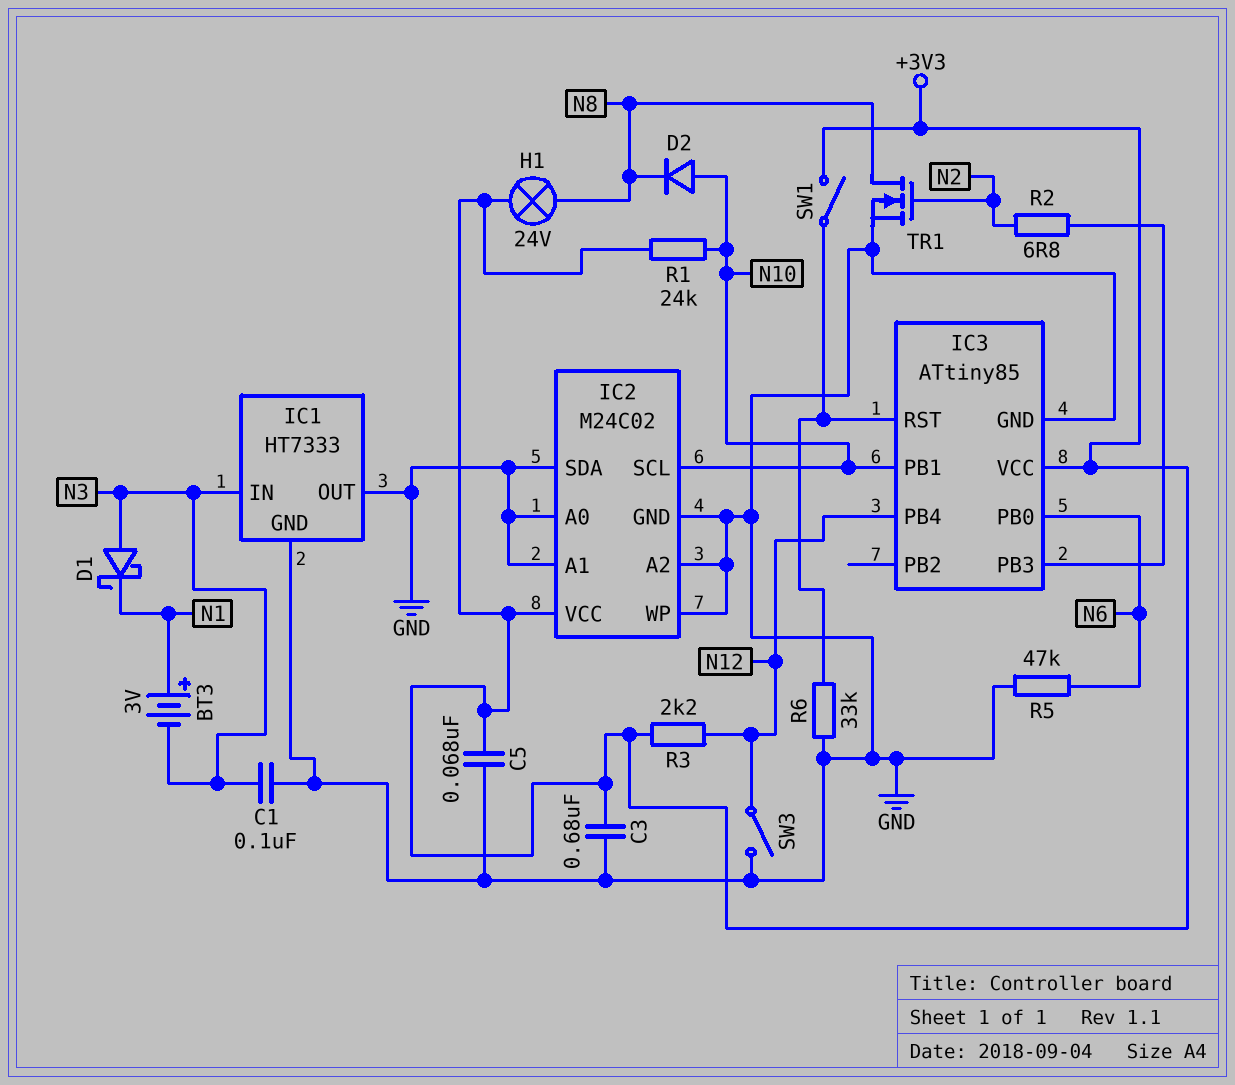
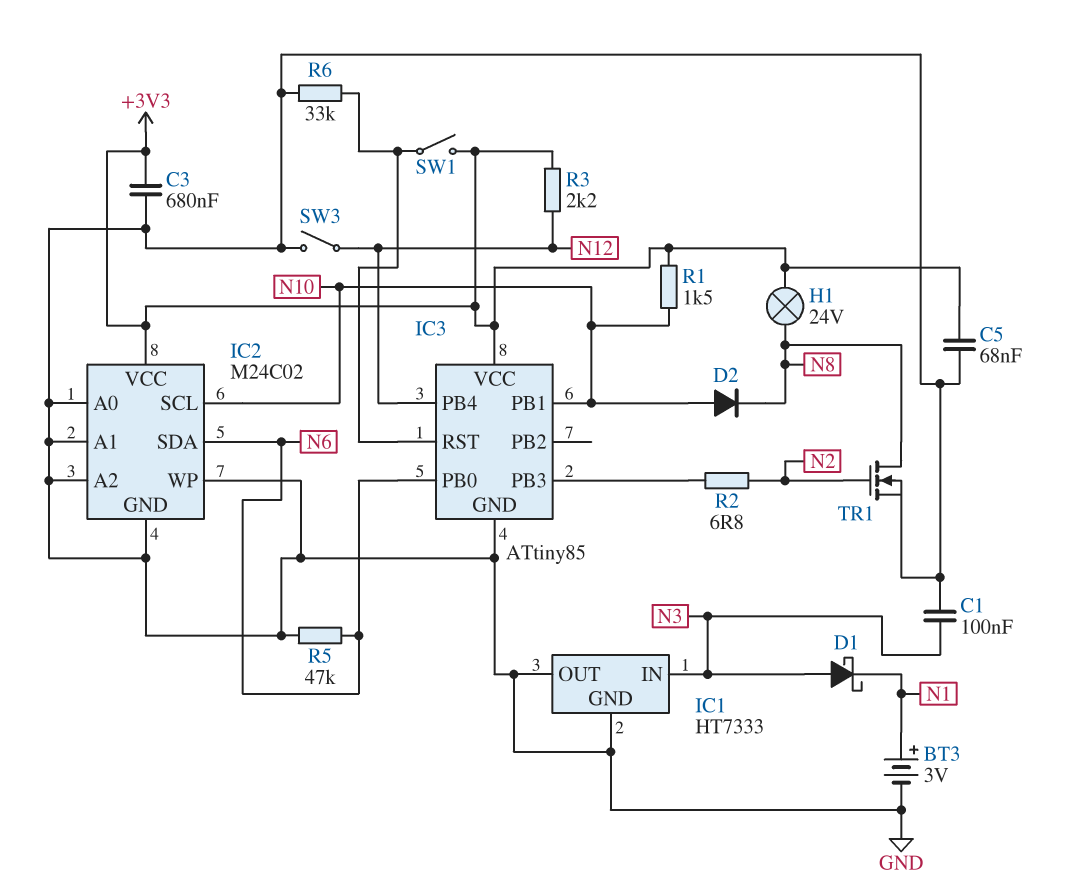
BT3: 3V (plus N1, minus N3) -> 3V (plus N1, minus GND)
IC2 pin SDA: GND -> N6
R1: 24k (+3V3, N10) -> 1.5k (+3V3, N10)

